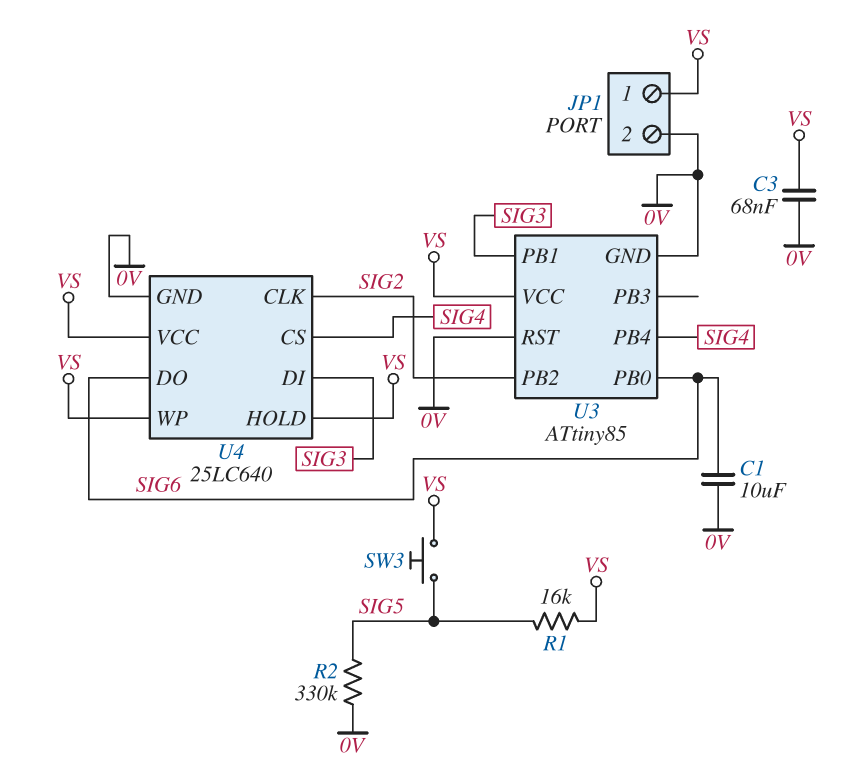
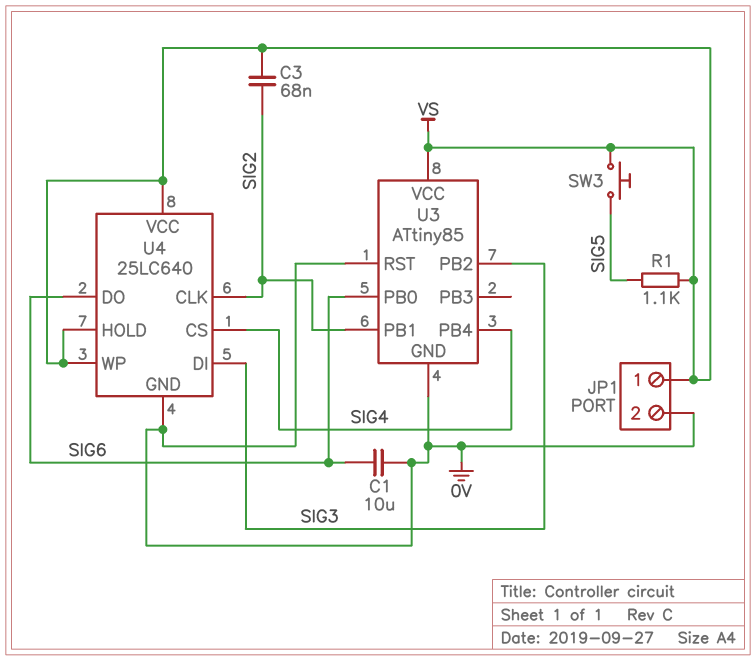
C3: 68nF (0V, VS) -> 68nF (SIG2, VS)
R1: 16k (SIG5, VS) -> 1.1k (SIG5, VS)
R2: 330k (0V, SIG5) -> none
U3 pin PB1: SIG3 -> SIG2
U3 pin PB2: SIG2 -> SIG3

